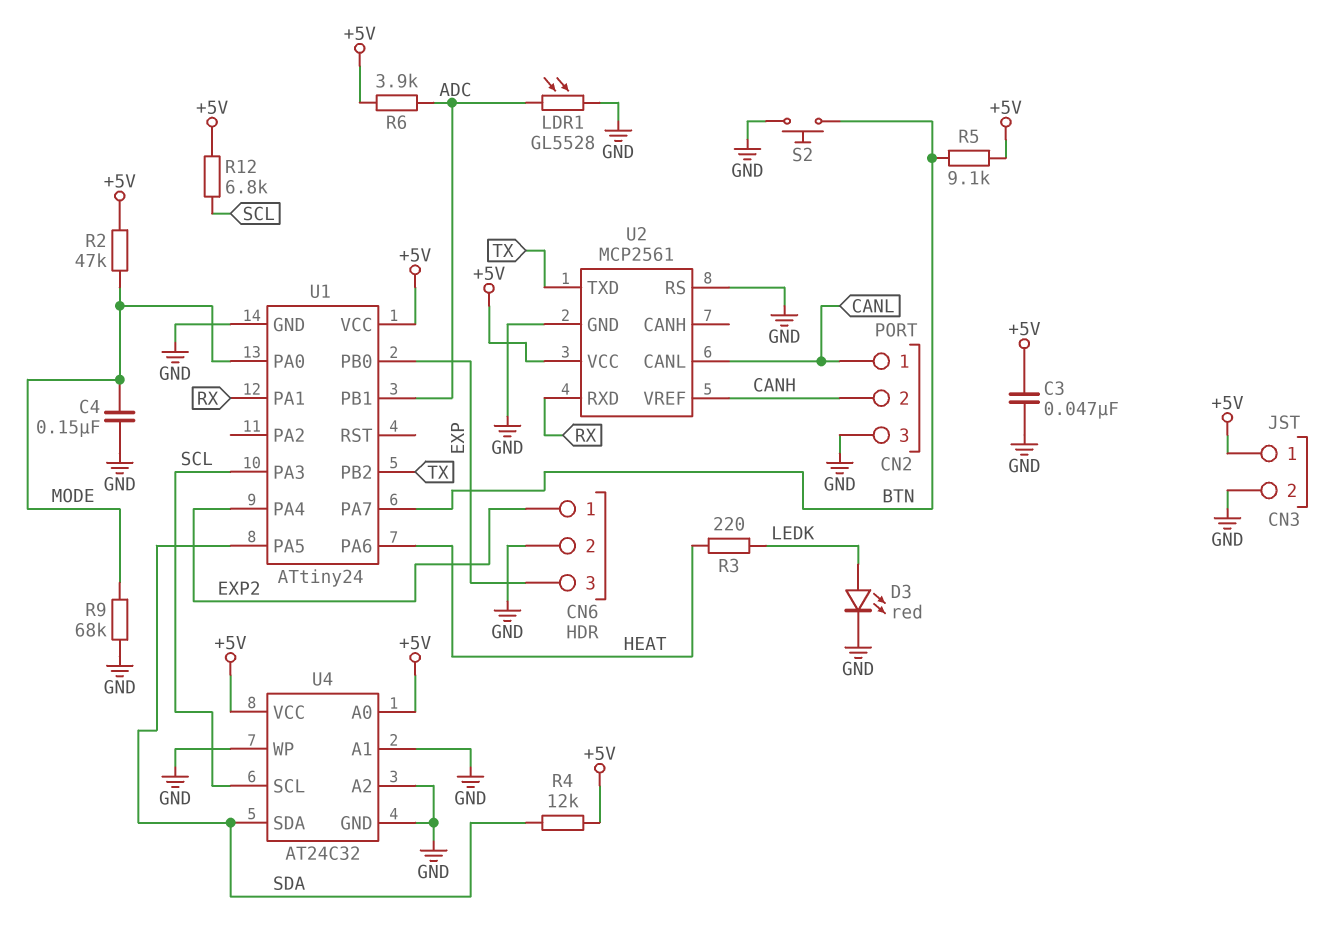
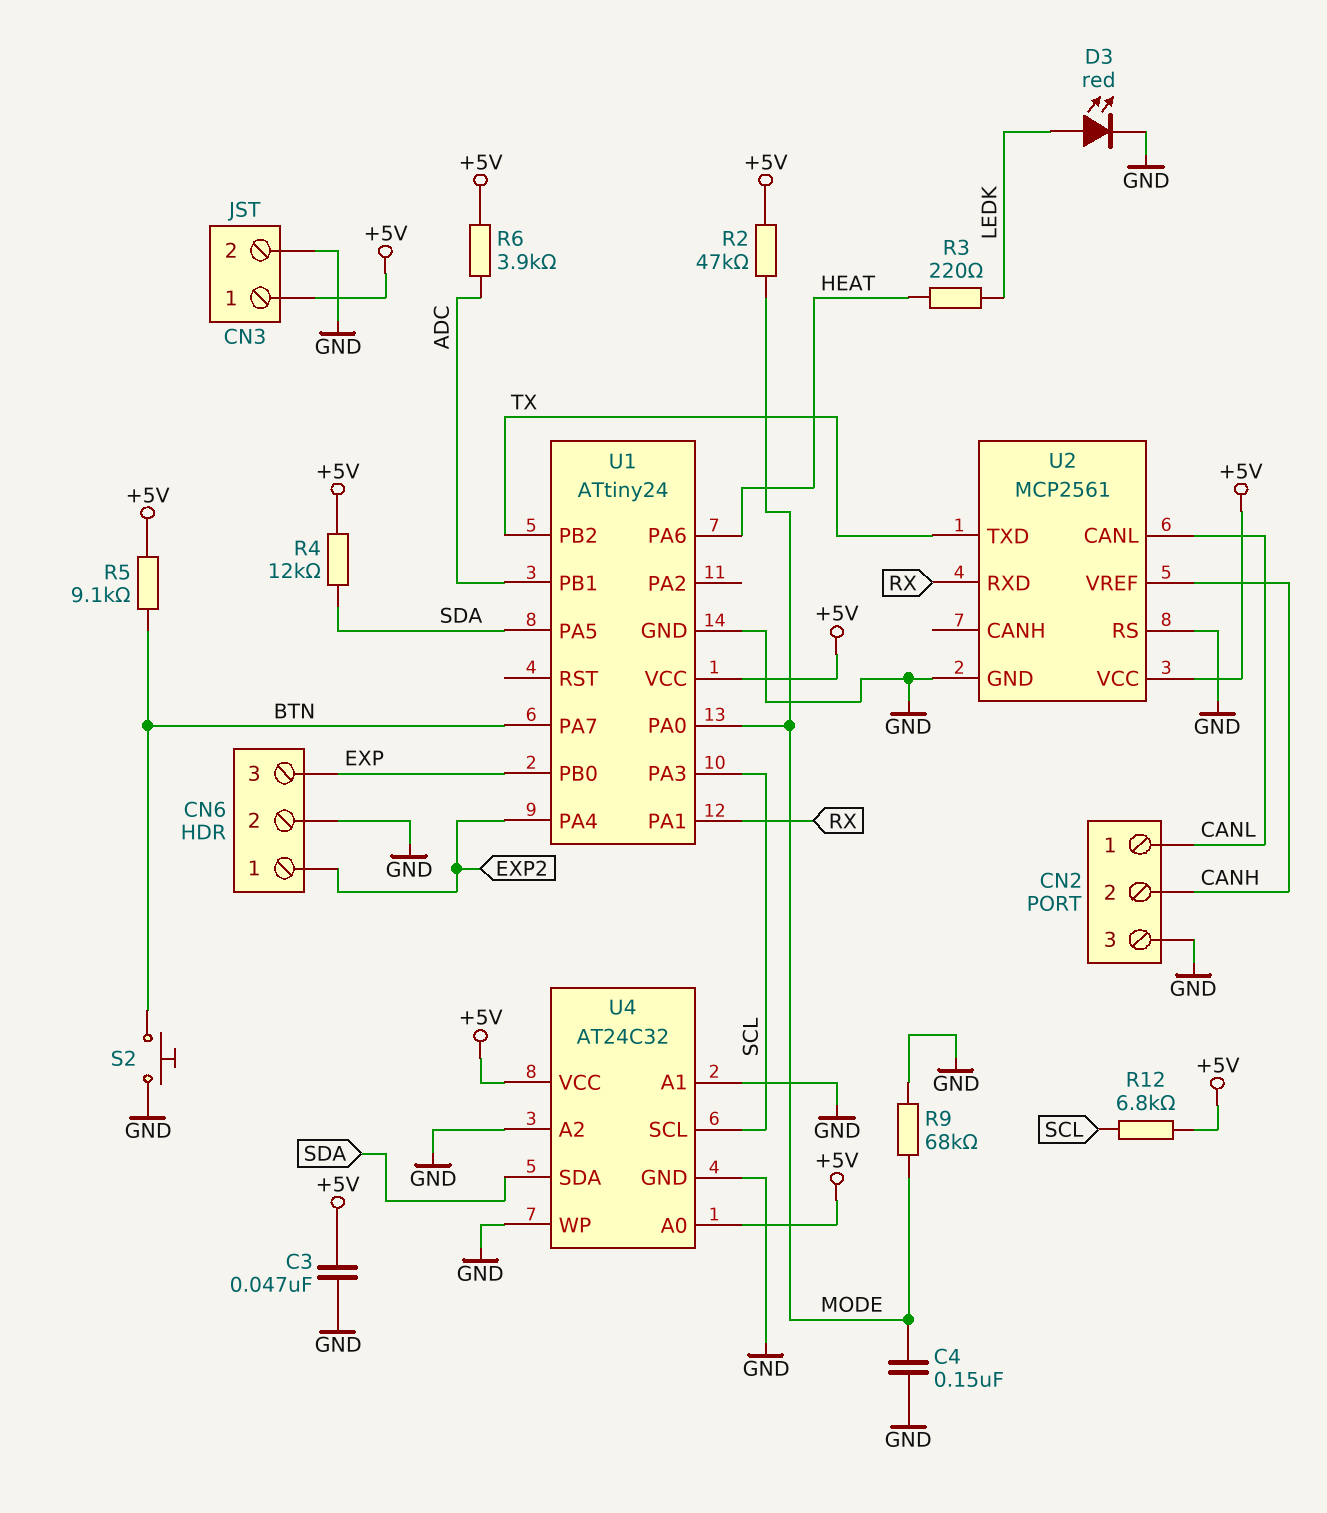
LDR1: GL5528 (ADC, GND) -> none

